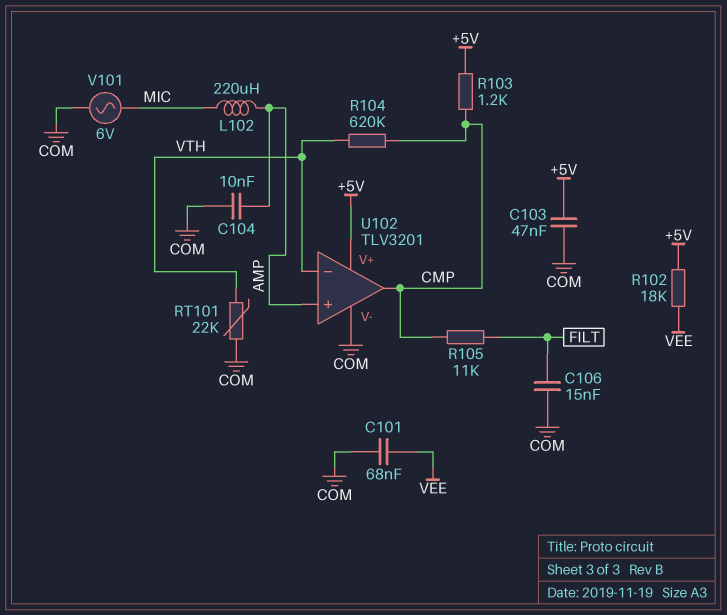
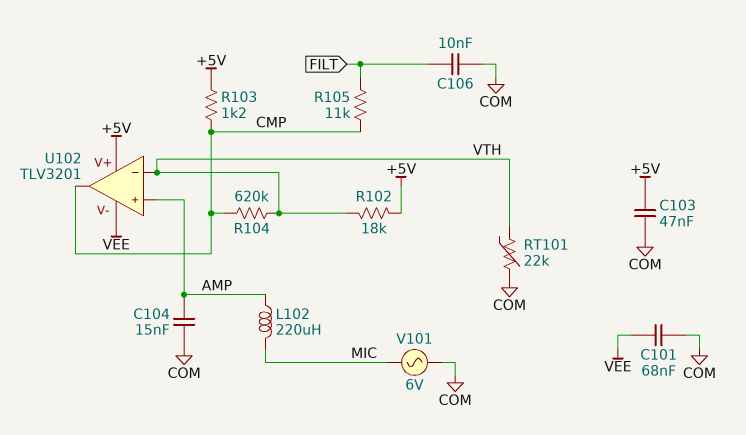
C104: 10nF (AMP, COM) -> 15nF (AMP, COM)
C106: 15nF (COM, FILT) -> 10nF (COM, FILT)
R102: 18k (+5V, VEE) -> 18k (+5V, VTH)
U102 pin V-: COM -> VEE

